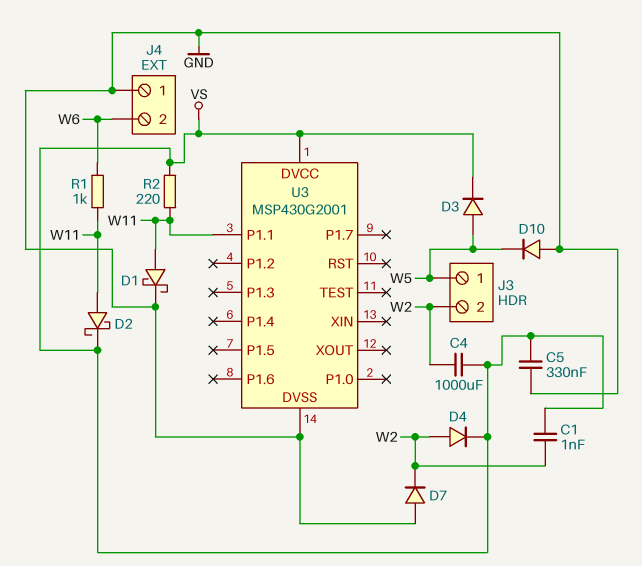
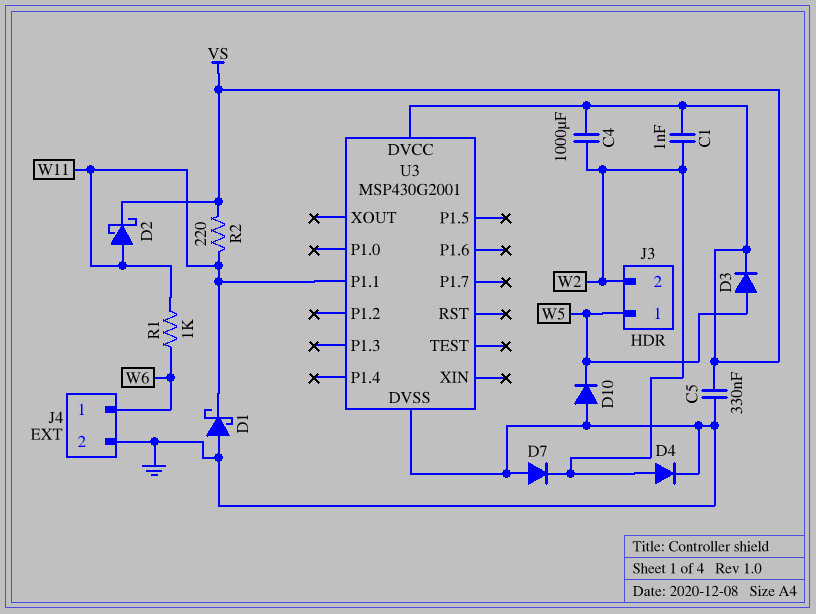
D1: schottky (A W11, K GND) -> schottky (A GND, K W11)
D4: diode (A W2, K VS) -> diode (A W2, K GND)
J4 pin 1: GND -> W6
J4 pin 2: W6 -> GND

